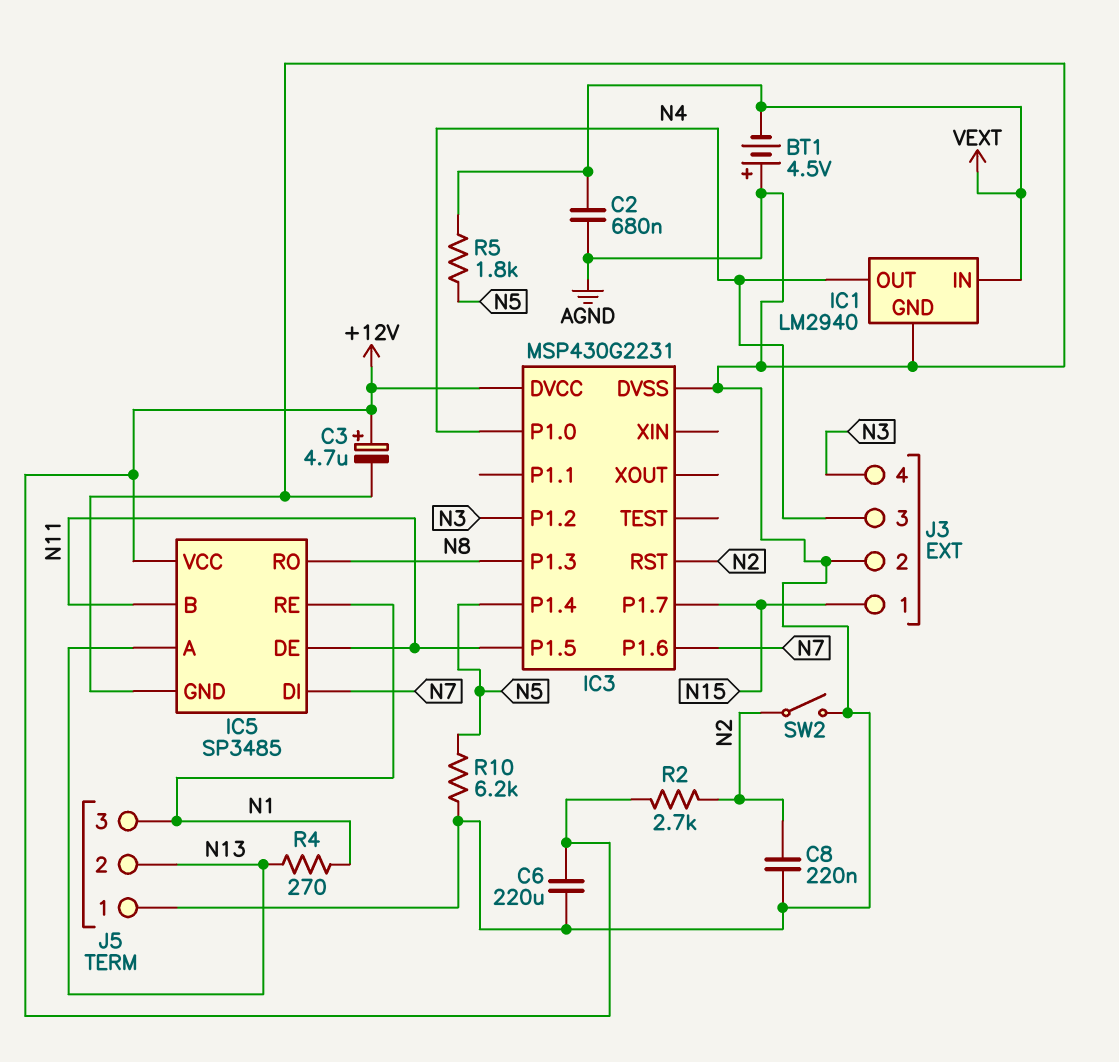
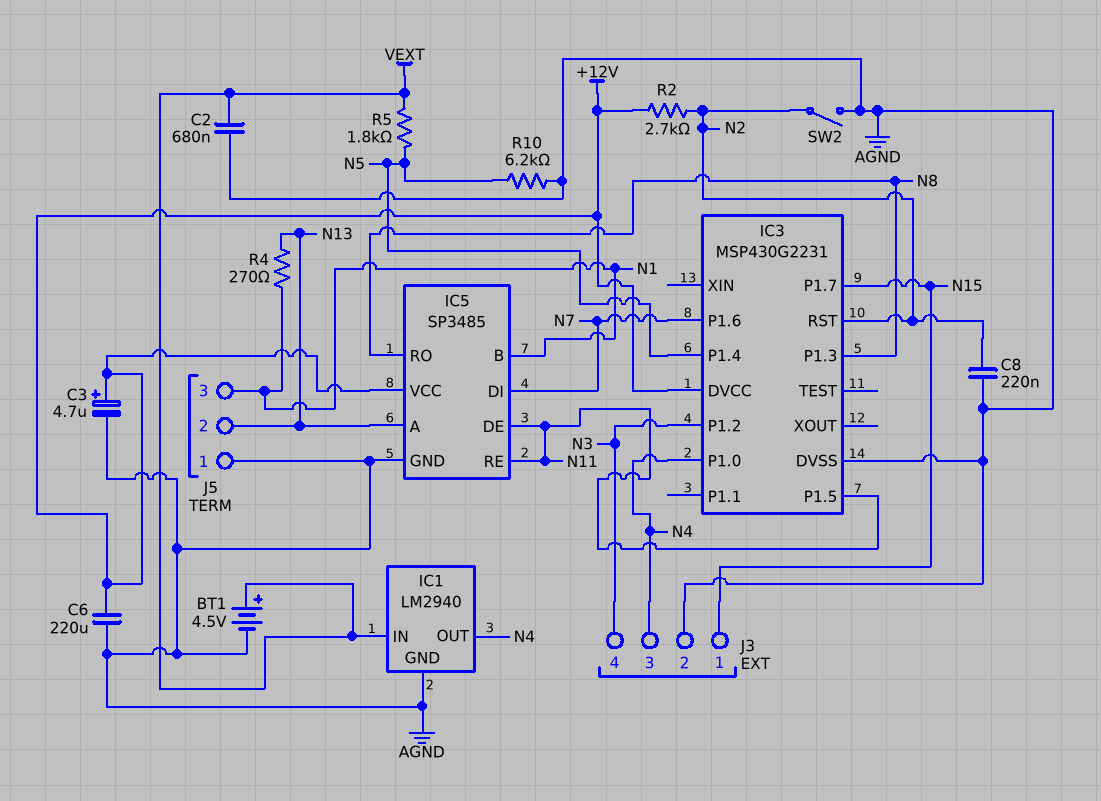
BT1: 4.5V (plus AGND, minus VEXT) -> 4.5V (plus VEXT, minus AGND)
IC5 pin B: N11 -> N1
IC5 pin RE: N1 -> N11

